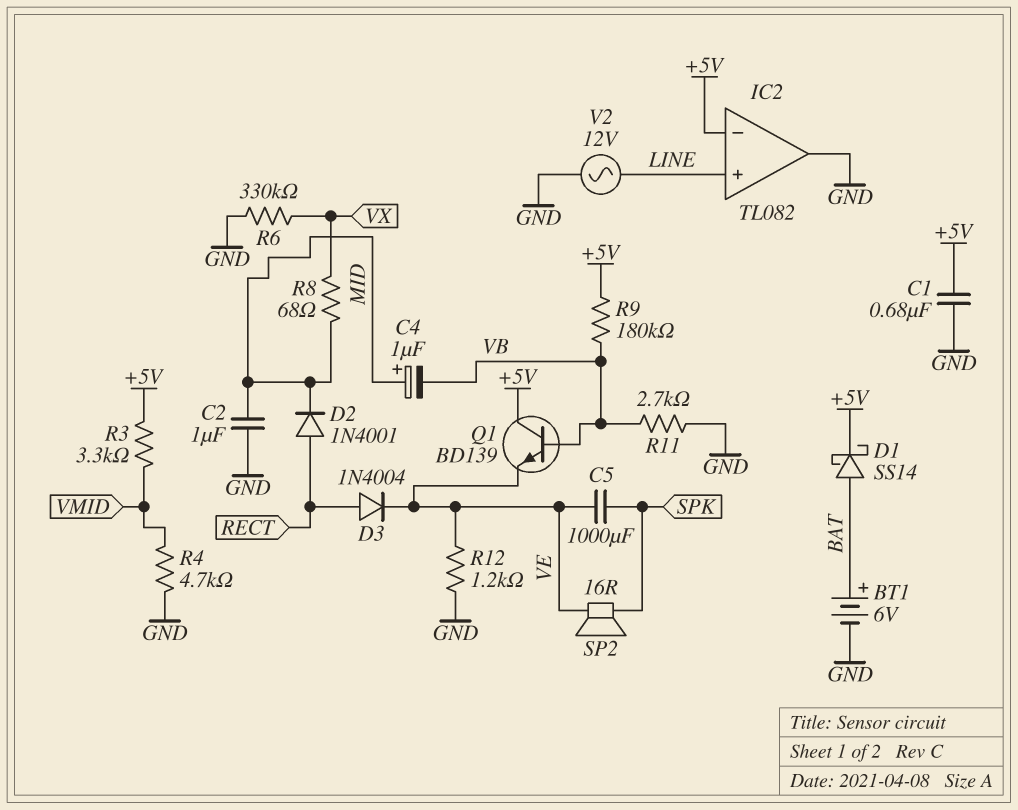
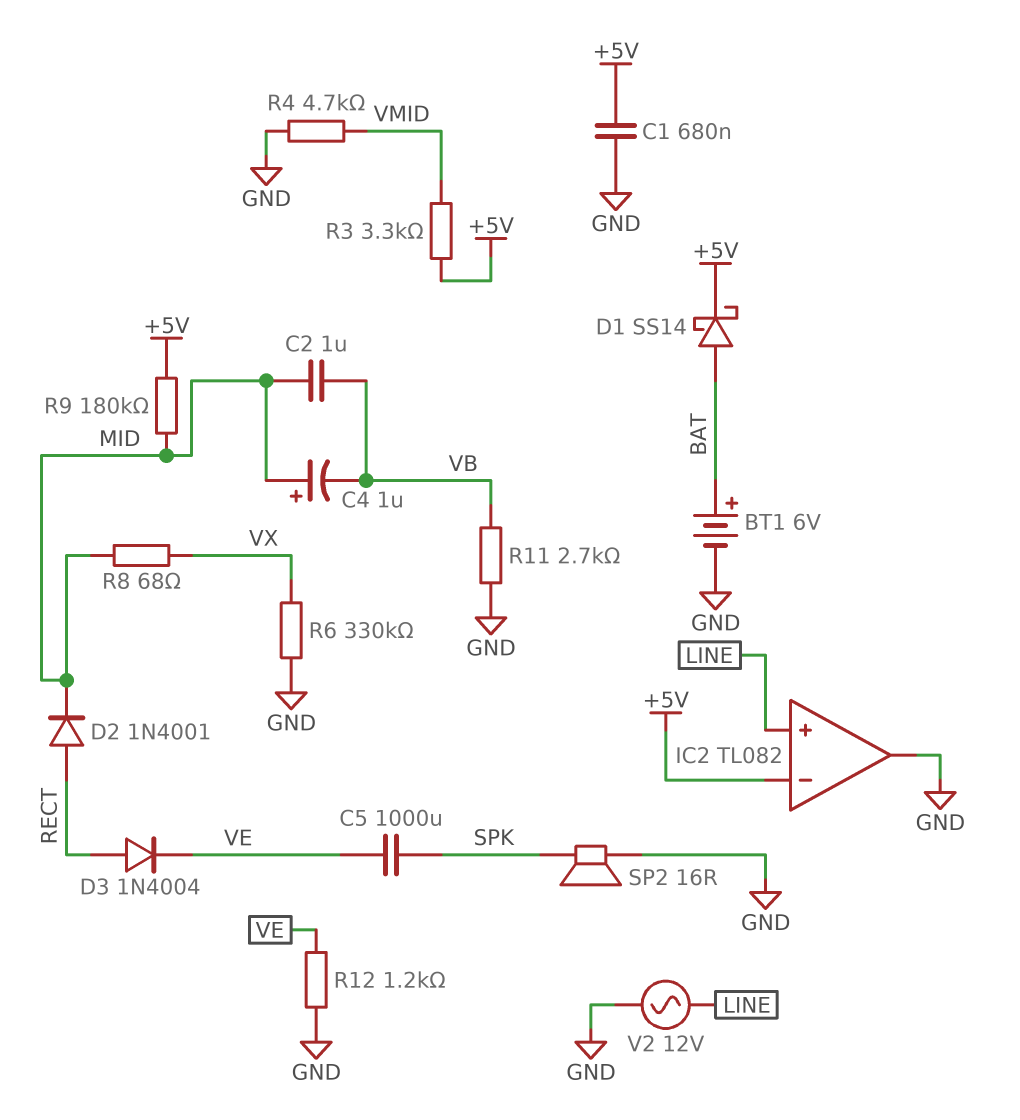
C2: 1uF (GND, MID) -> 1uF (MID, VB)
Q1: NPN BD139 (B VB, C +5V, E VE) -> none
R9: 180k (+5V, VB) -> 180k (+5V, MID)
SP2: speaker 16R (SPK, VE) -> speaker 16R (GND, SPK)

